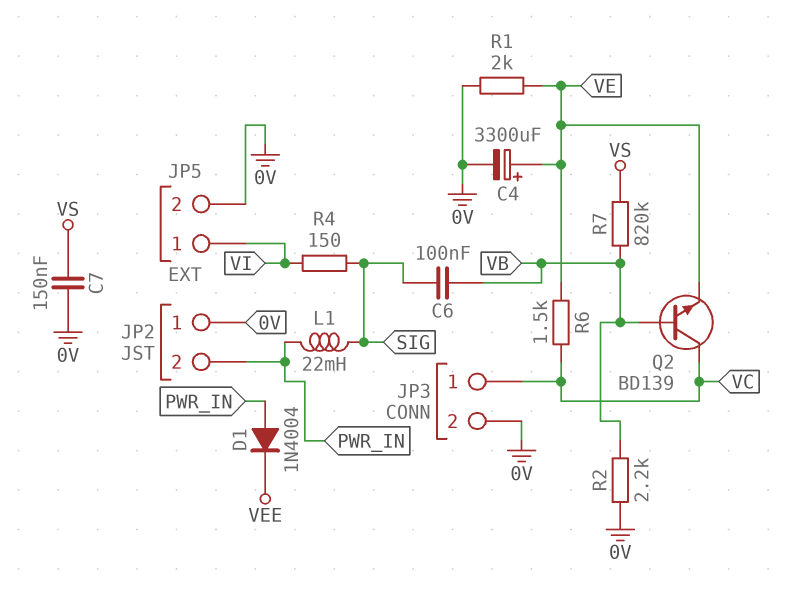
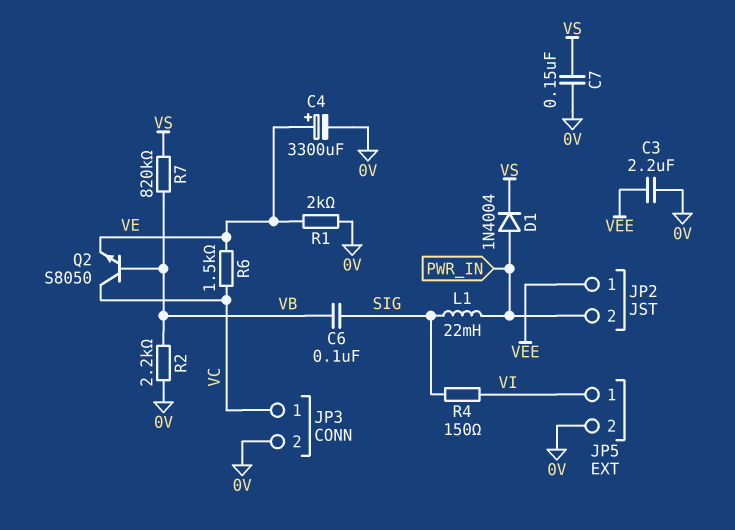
C3: none -> 2.2uF (0V, VEE)
D1: diode 1N4004 (A PWR_IN, K VEE) -> diode 1N4004 (A PWR_IN, K VS)
JP2 pin 1: 0V -> VEE
Q2: NPN BD139 (B VB, C VC, E VE) -> NPN S8050 (B VB, C VC, E VE)

